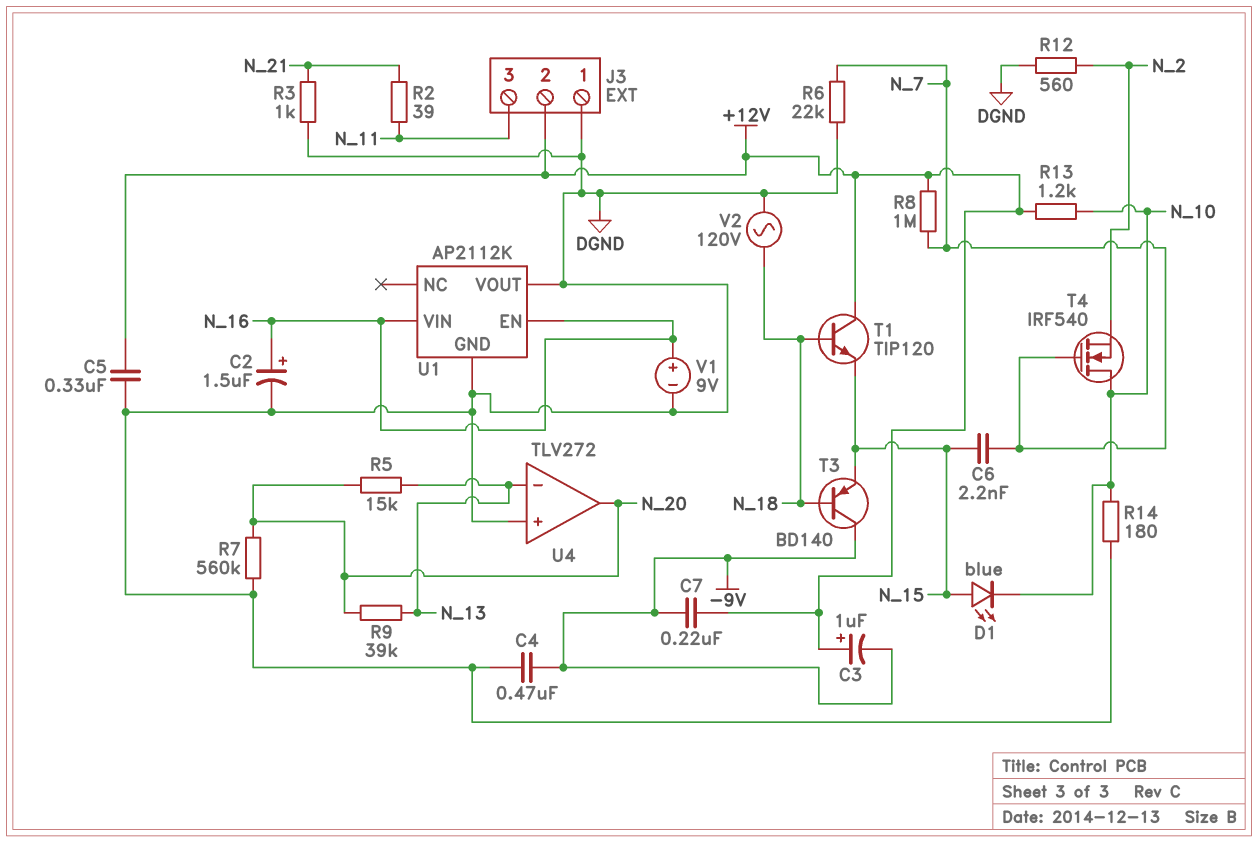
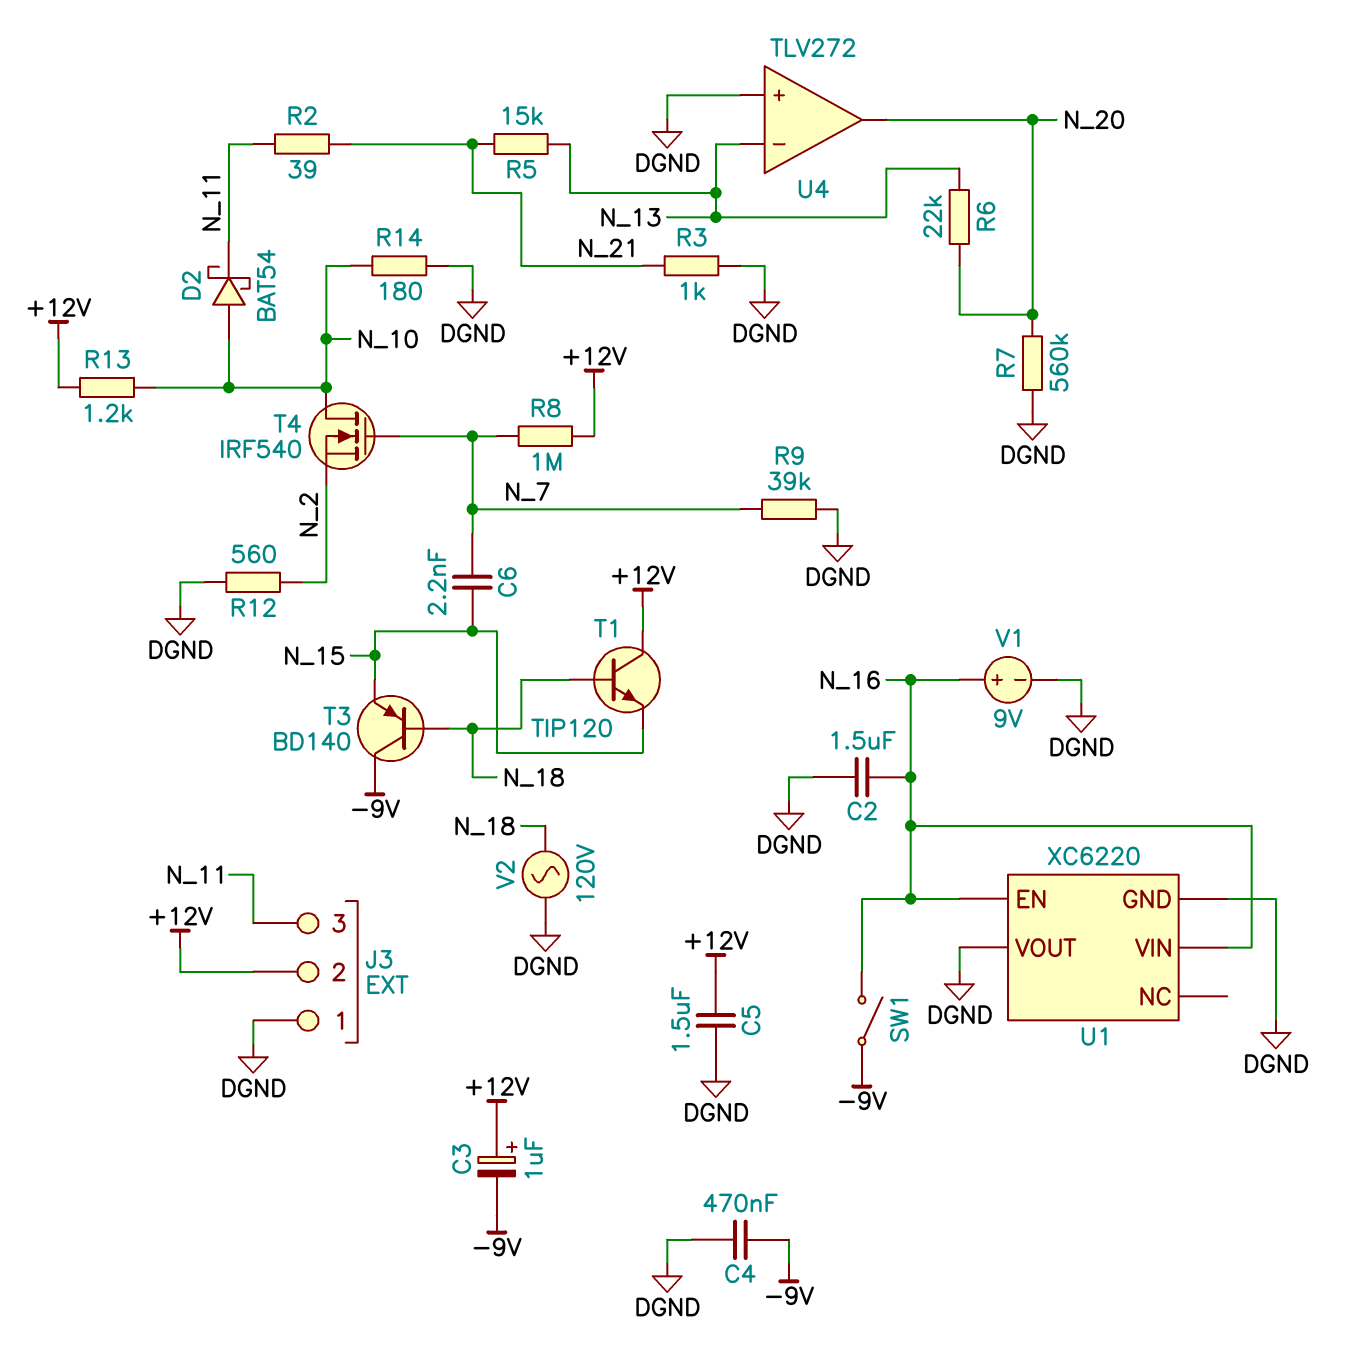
C2: 1.5uF (plus N_16, minus DGND) -> 1.5uF (DGND, N_16)
C5: 330nF (+12V, DGND) -> 1.5uF (+12V, DGND)
C7: 220nF (+12V, -9V) -> none
D1: LED blue (A N_15, K N_10) -> none
D2: none -> schottky BAT54 (A N_10, K N_11)
R5: 15k (N_13, N_20) -> 15k (N_13, N_21)
R6: 22k (DGND, N_7) -> 22k (N_13, N_20)
R9: 39k (N_13, N_20) -> 39k (DGND, N_7)
SW1: none -> switch (-9V, N_16)
U1: AP2112K -> XC6220

